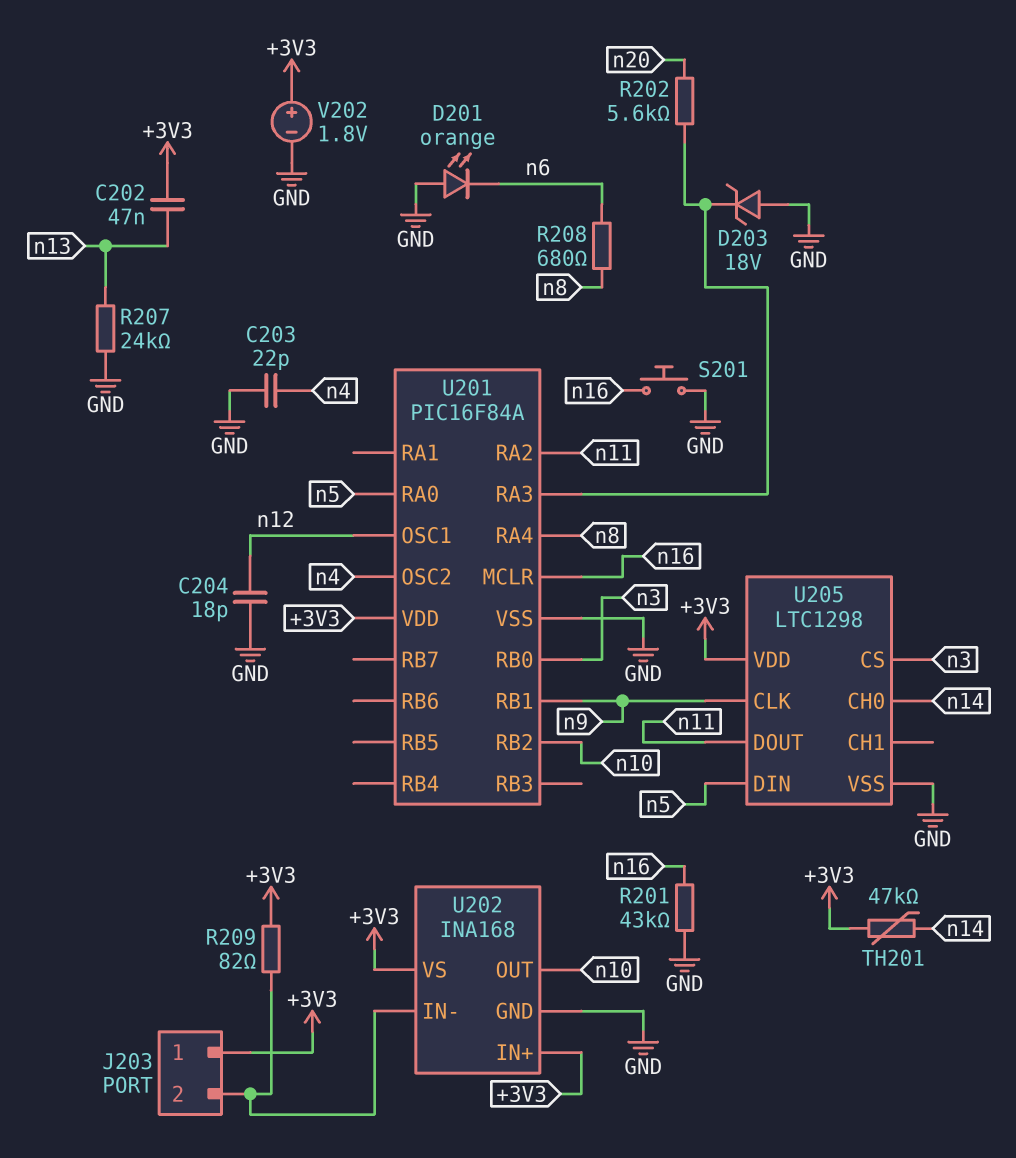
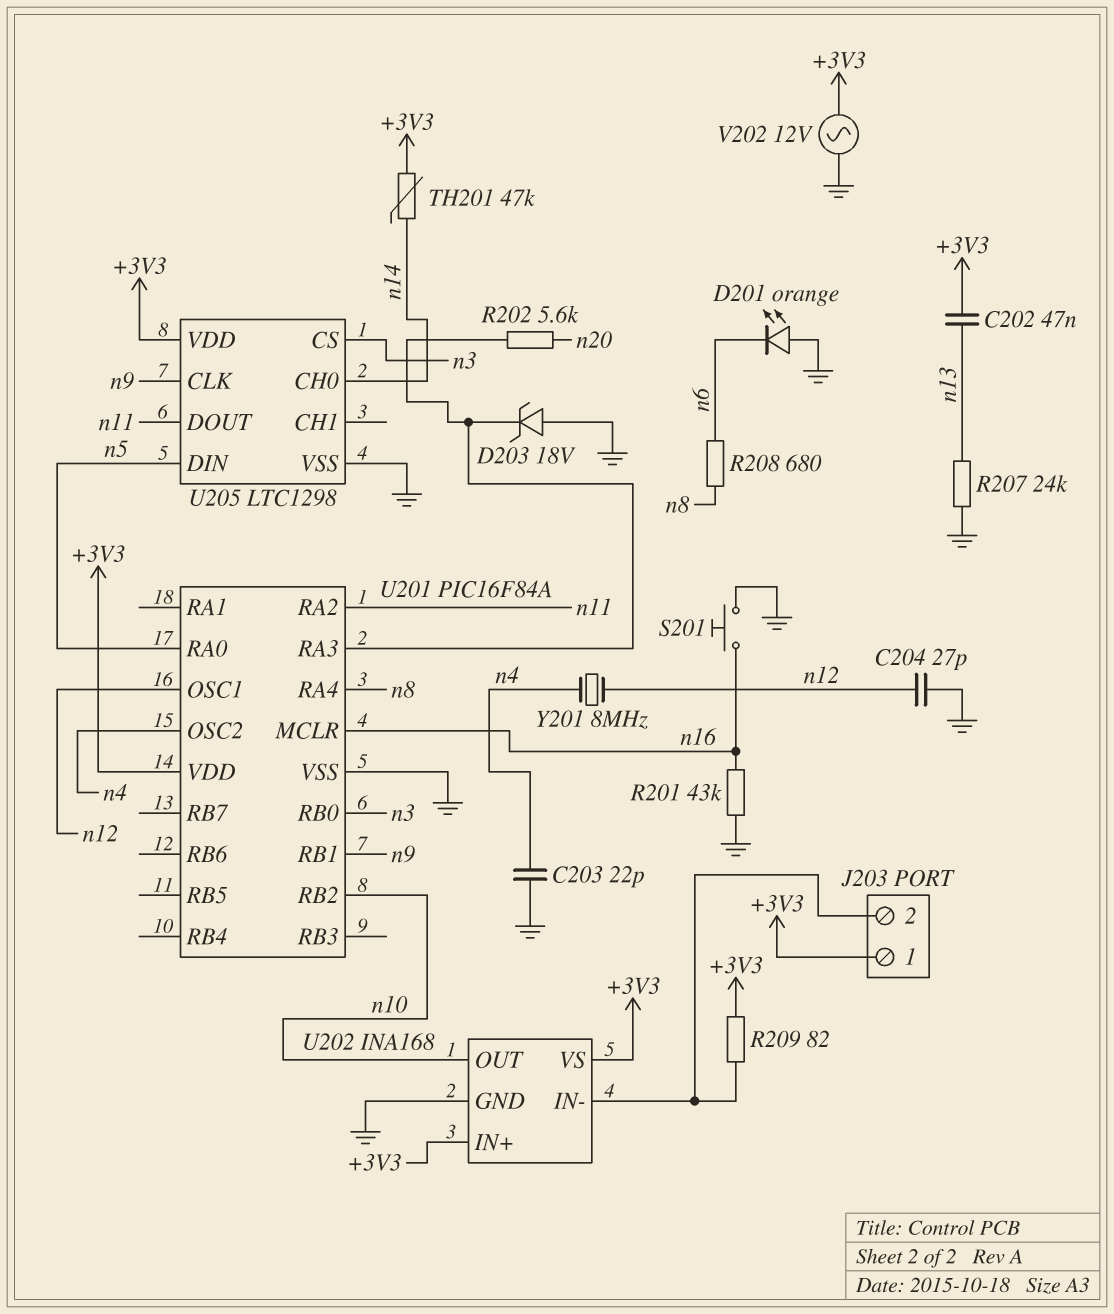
C204: 18pF (GND, n12) -> 27pF (GND, n12)
V202: 1.8V (plus +3V3, minus GND) -> AC 12V (+3V3, GND)
Y201: none -> 8MHz (n4, n12)

